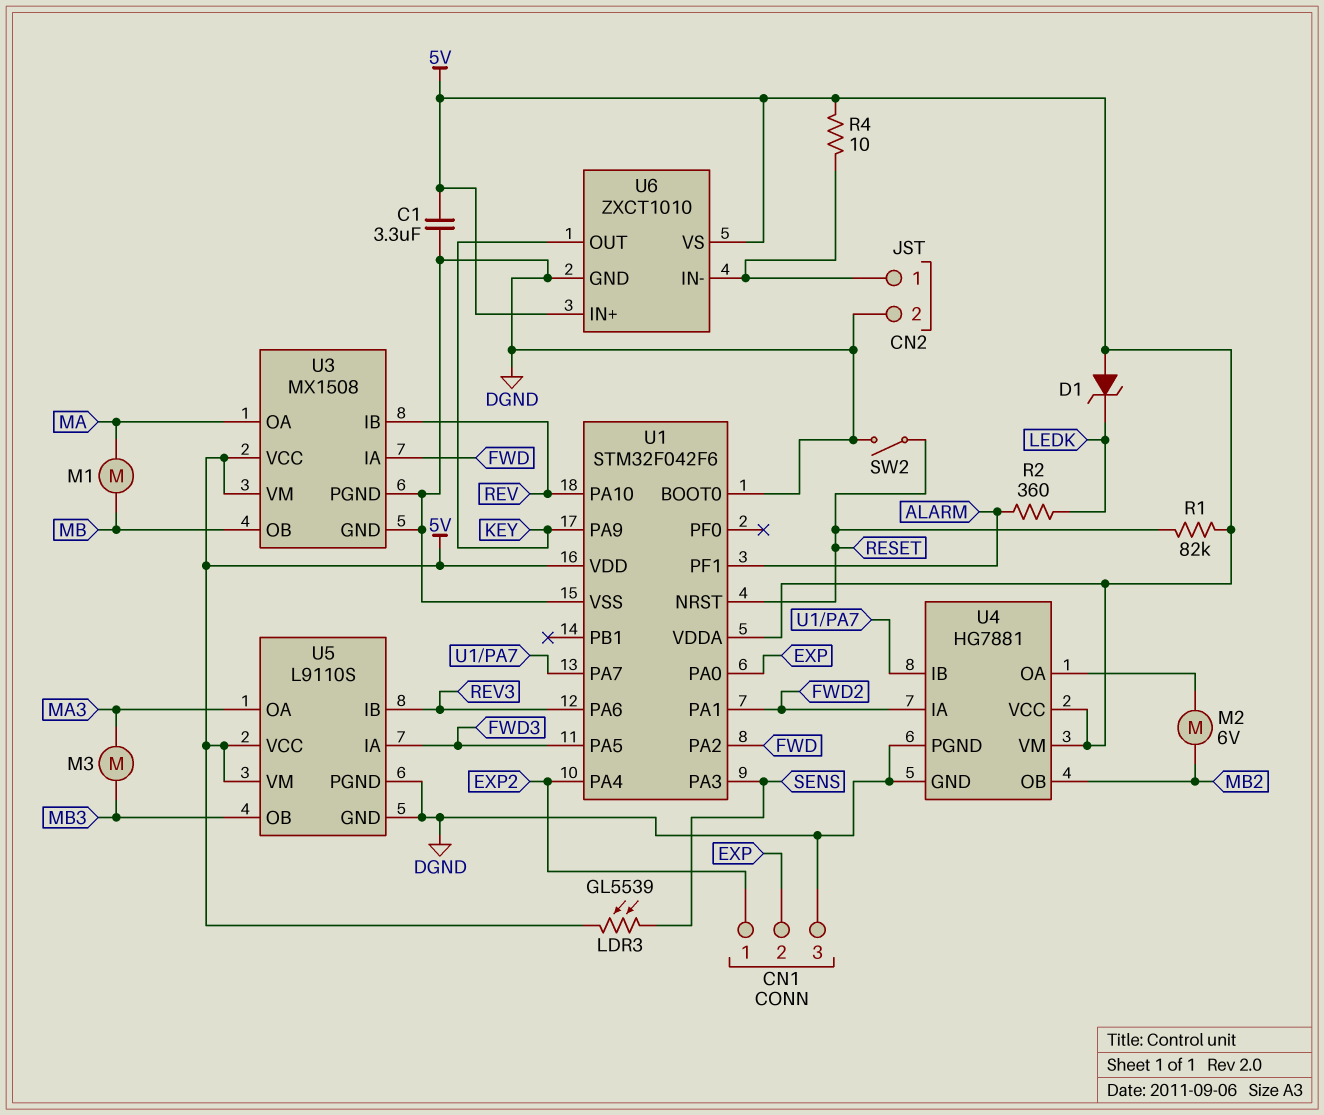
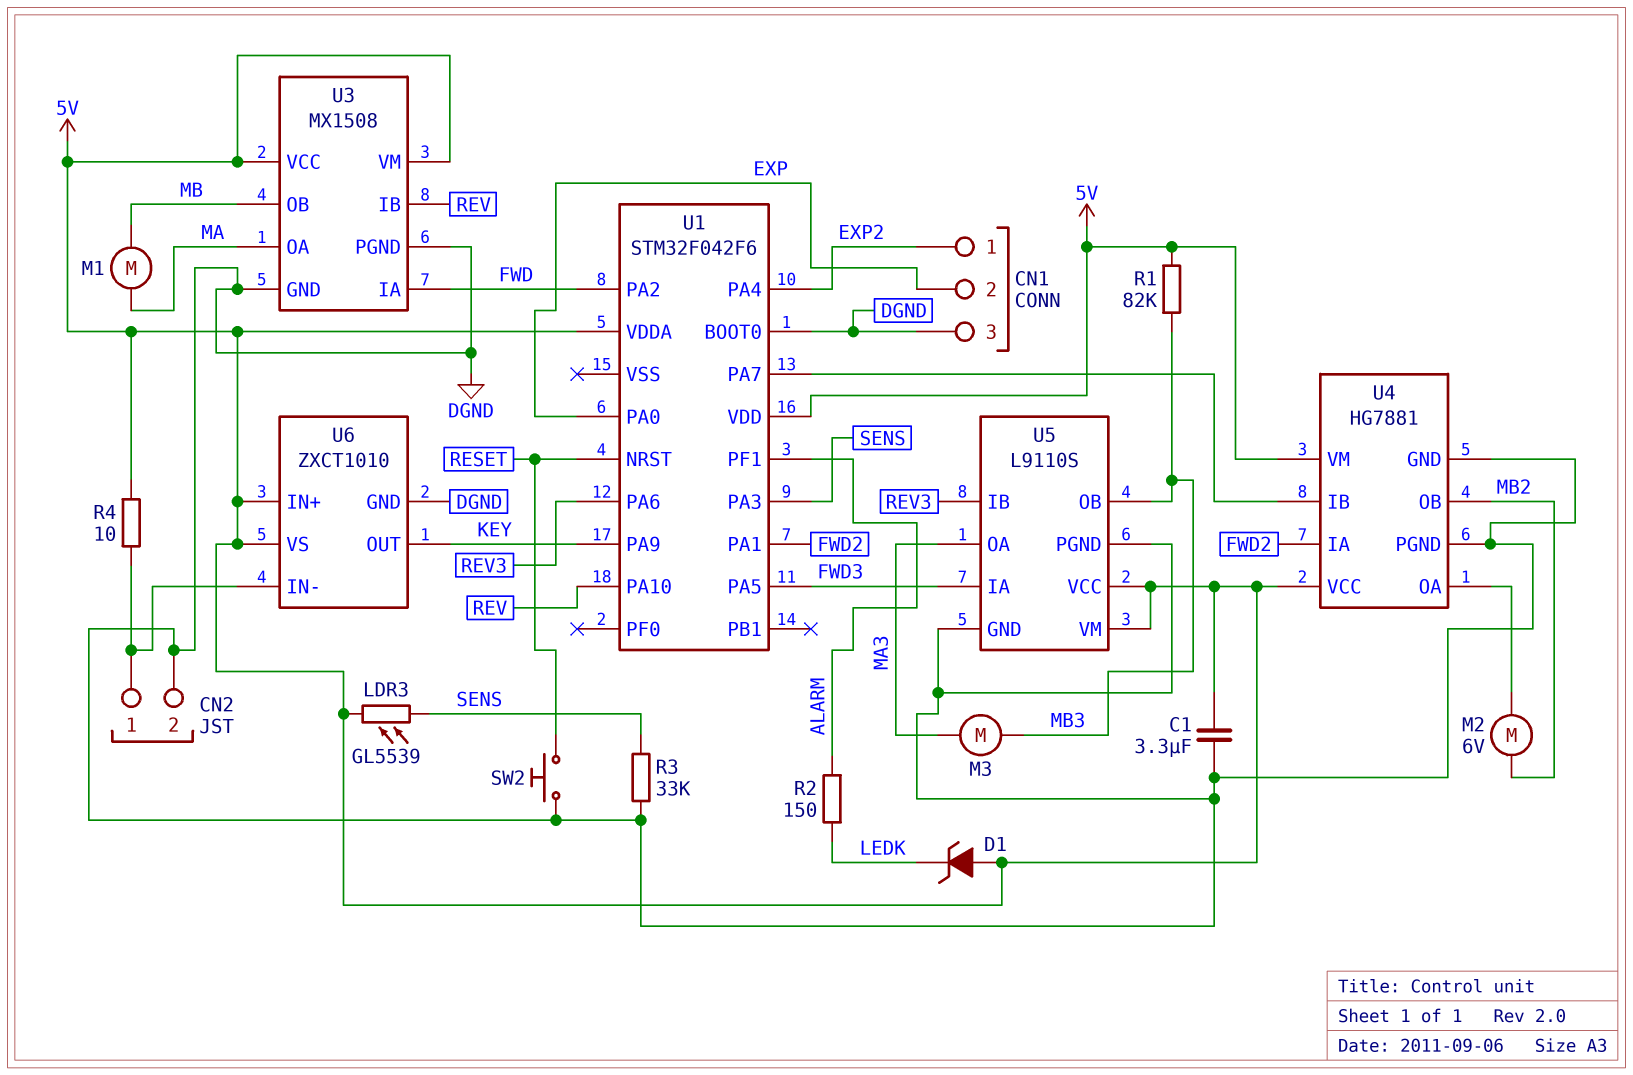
R1: 82k (5V, RESET) -> 82k (5V, MB3)
R2: 360 (ALARM, LEDK) -> 150 (ALARM, LEDK)
R3: none -> 33k (DGND, SENS)
SW2: switch (DGND, RESET) -> button (DGND, RESET)
U1 pin VSS: DGND -> none

